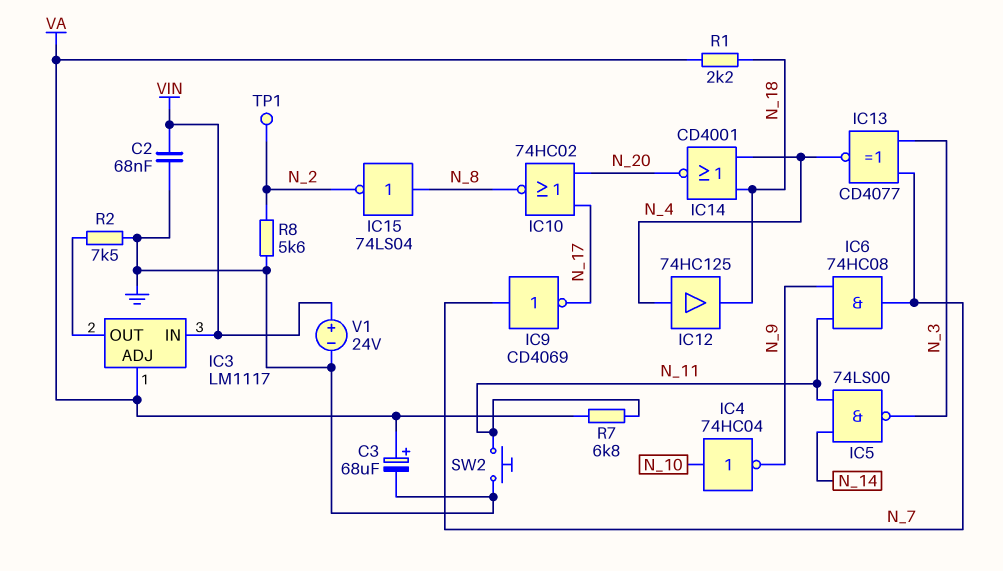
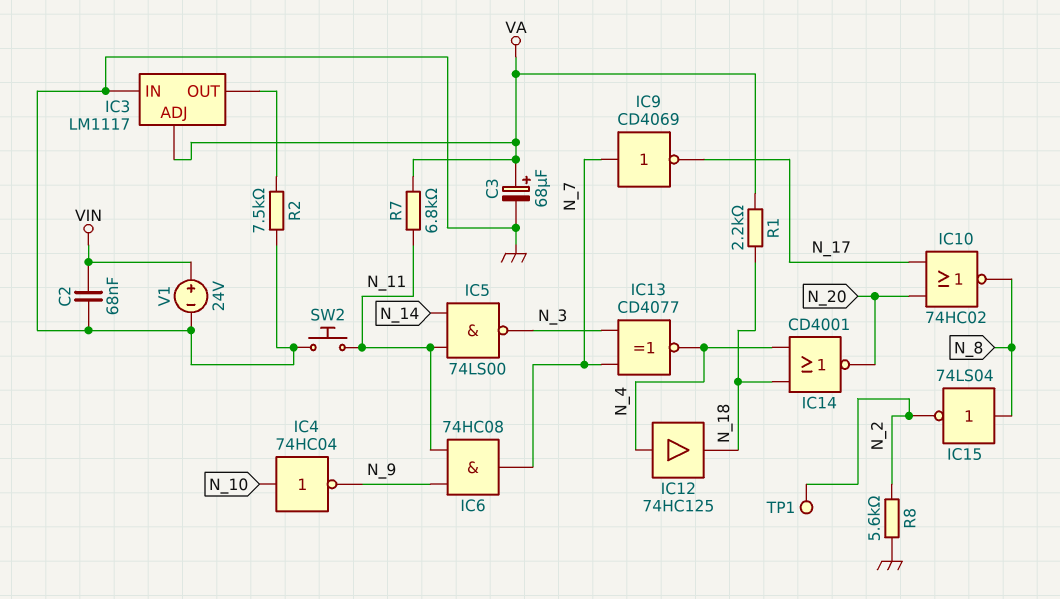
IC3 pin IN: VIN -> GND

